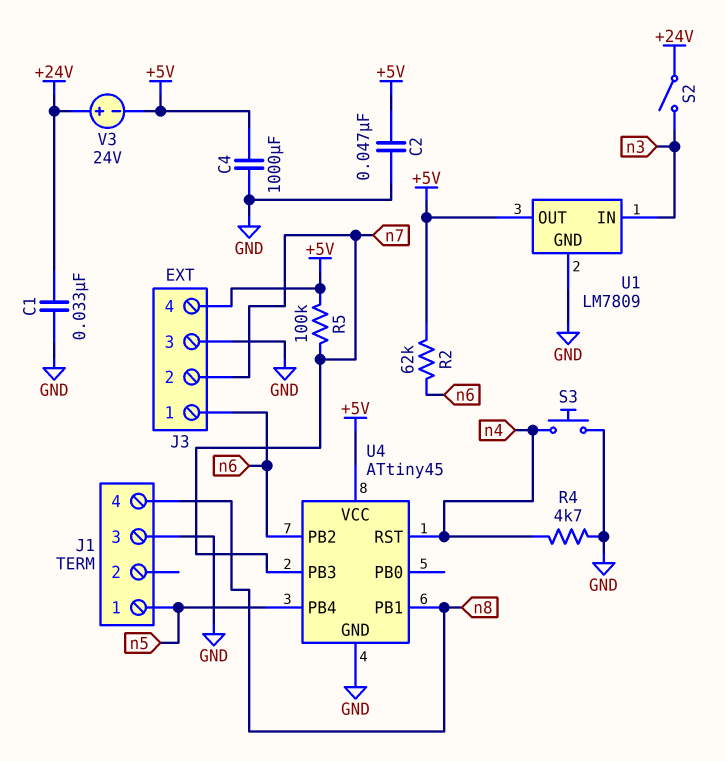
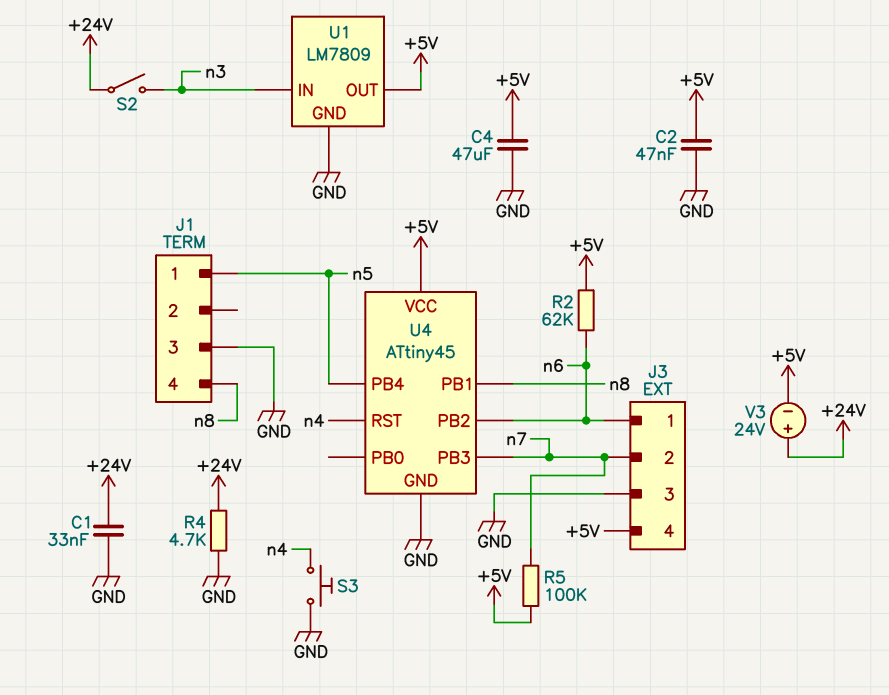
C4: 1000uF (+5V, GND) -> 47uF (+5V, GND)
R4: 4.7k (GND, n4) -> 4.7k (+24V, GND)

